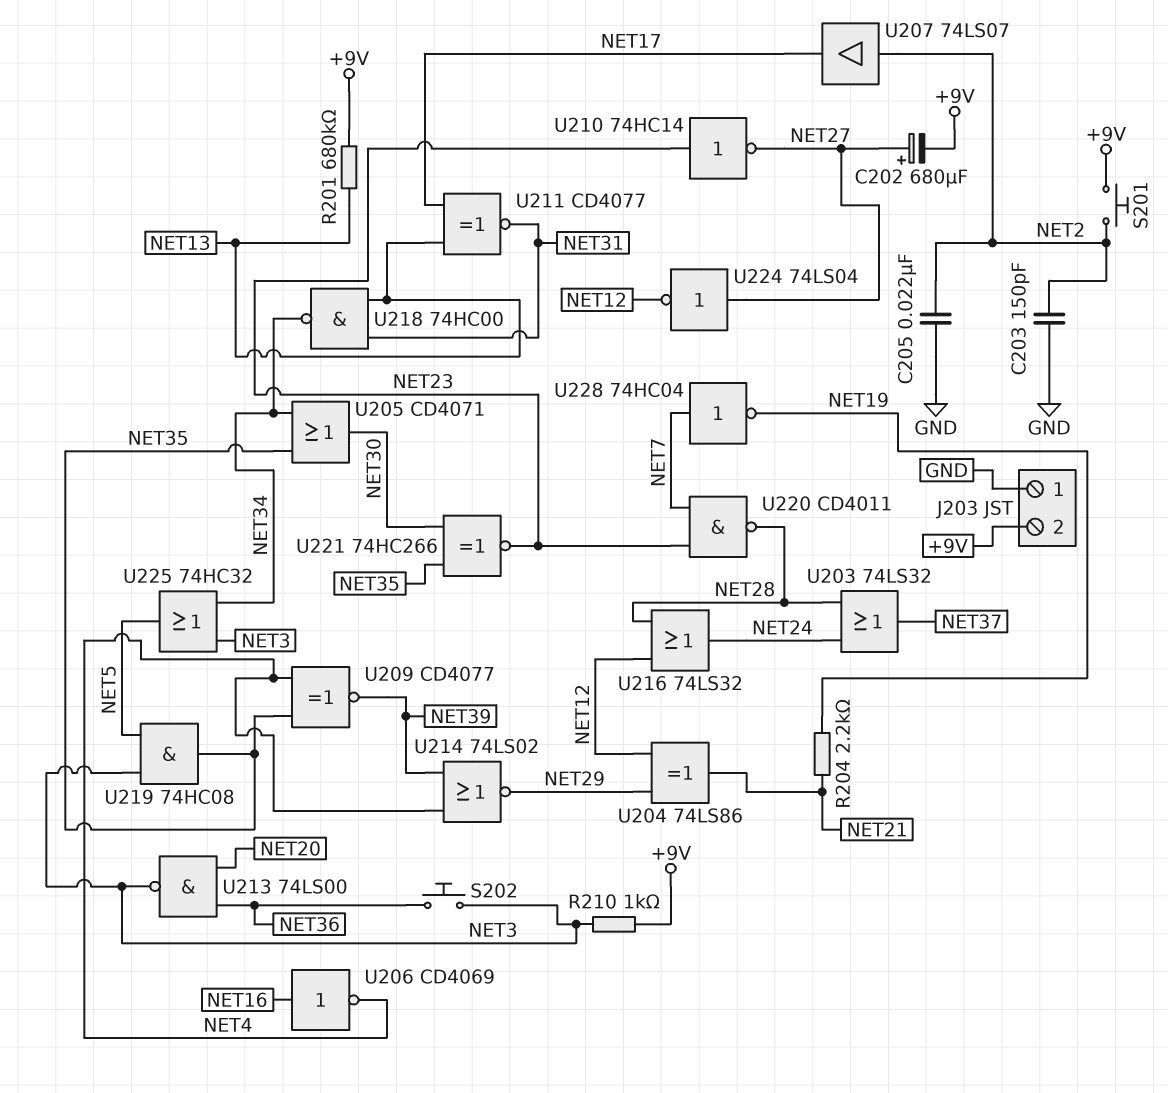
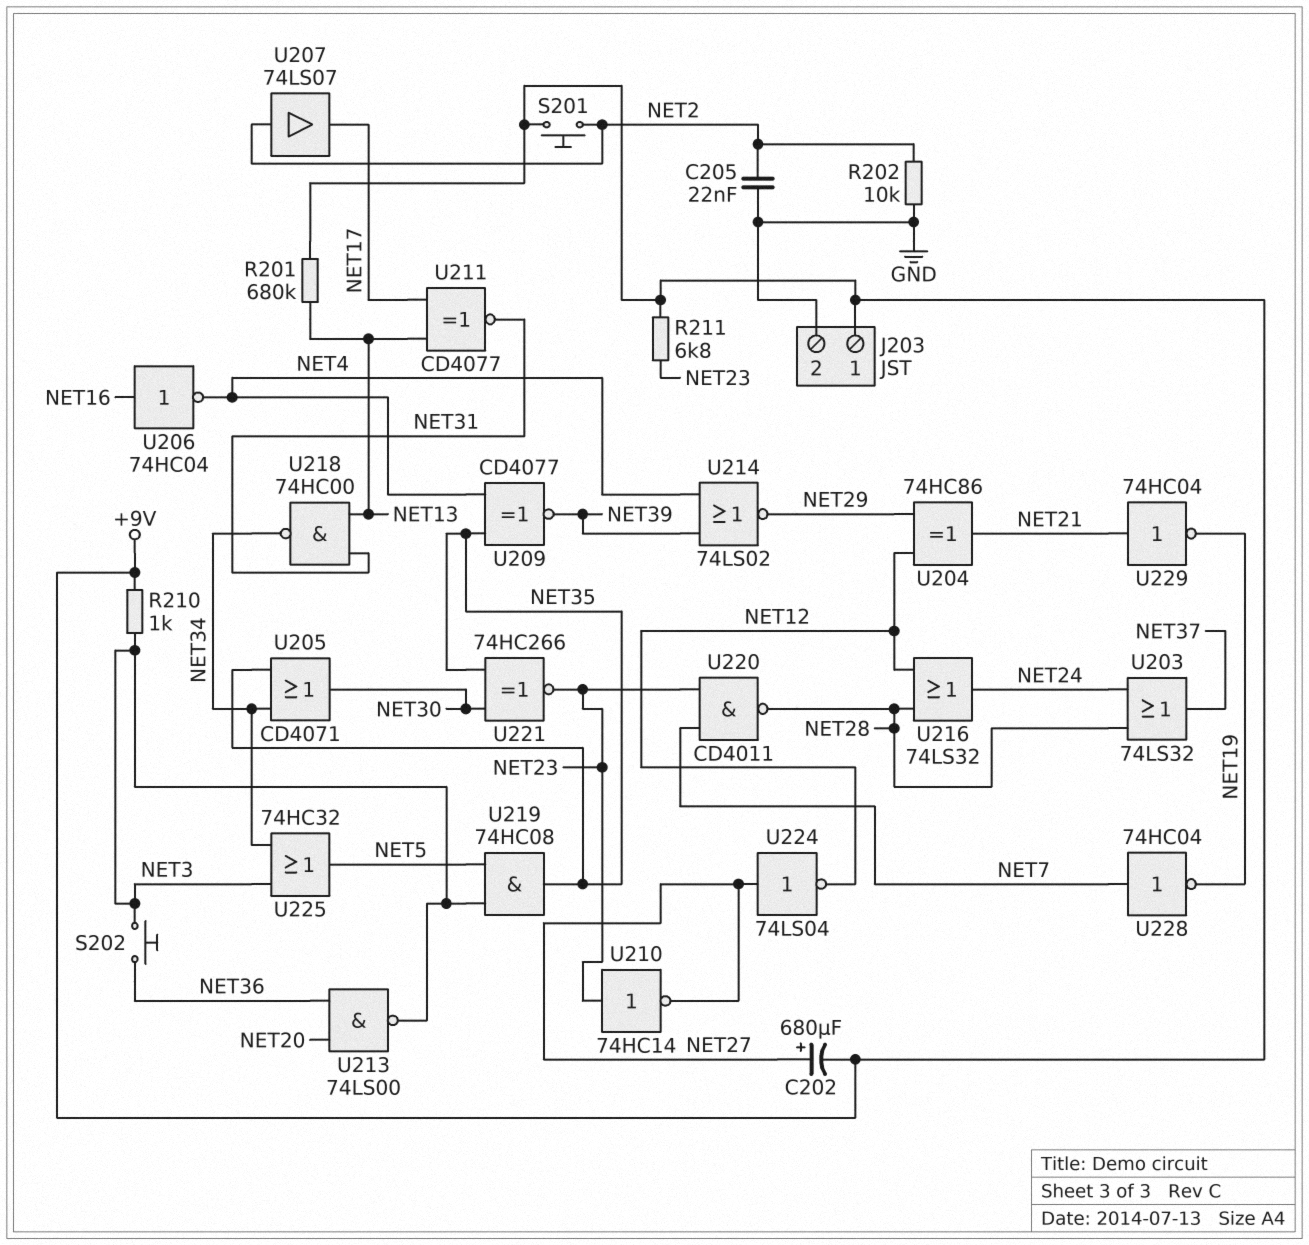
C203: 150pF (GND, NET2) -> none
J203 pin 1: GND -> +9V
J203 pin 2: +9V -> GND
R202: none -> 10k (GND, NET2)
R204: 2.2k (NET19, NET21) -> none
R211: none -> 6.8k (+9V, NET23)
U204: XOR 74LS86 (in NET12, in NET29, out NET21) -> XOR 74HC86 (in NET12, in NET29, out NET21)
U206: NOT CD4069 (in NET16, out NET4) -> NOT 74HC04 (in NET16, out NET4)
U229: none -> NOT 74HC04 (in NET21, out NET19)

